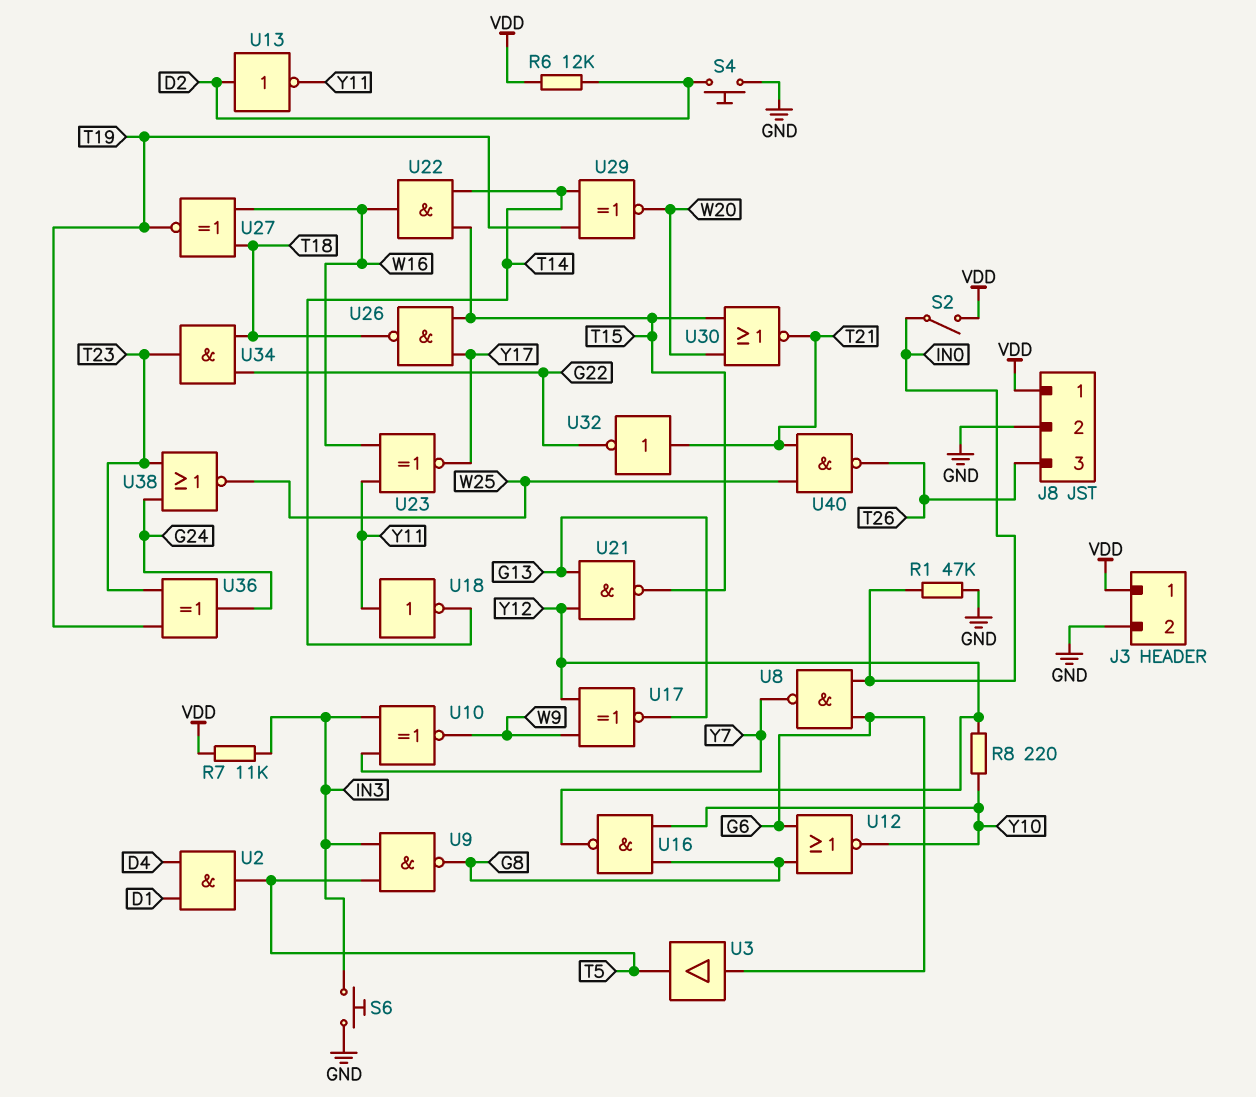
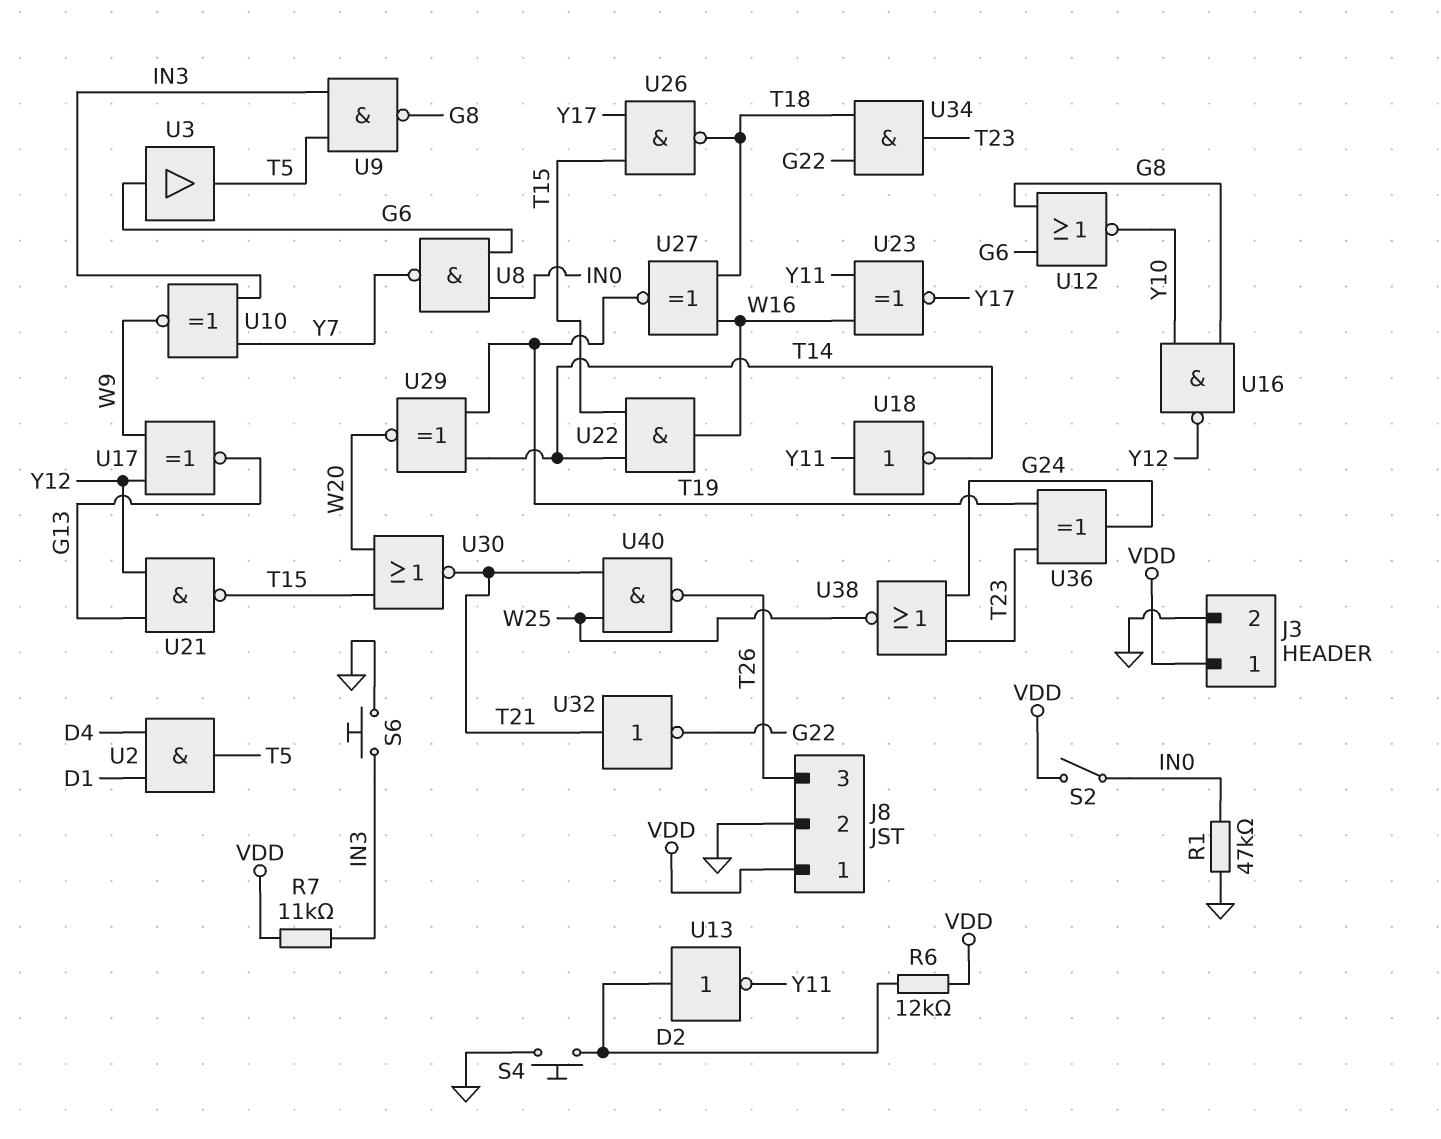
R8: 220 (Y10, Y12) -> none

